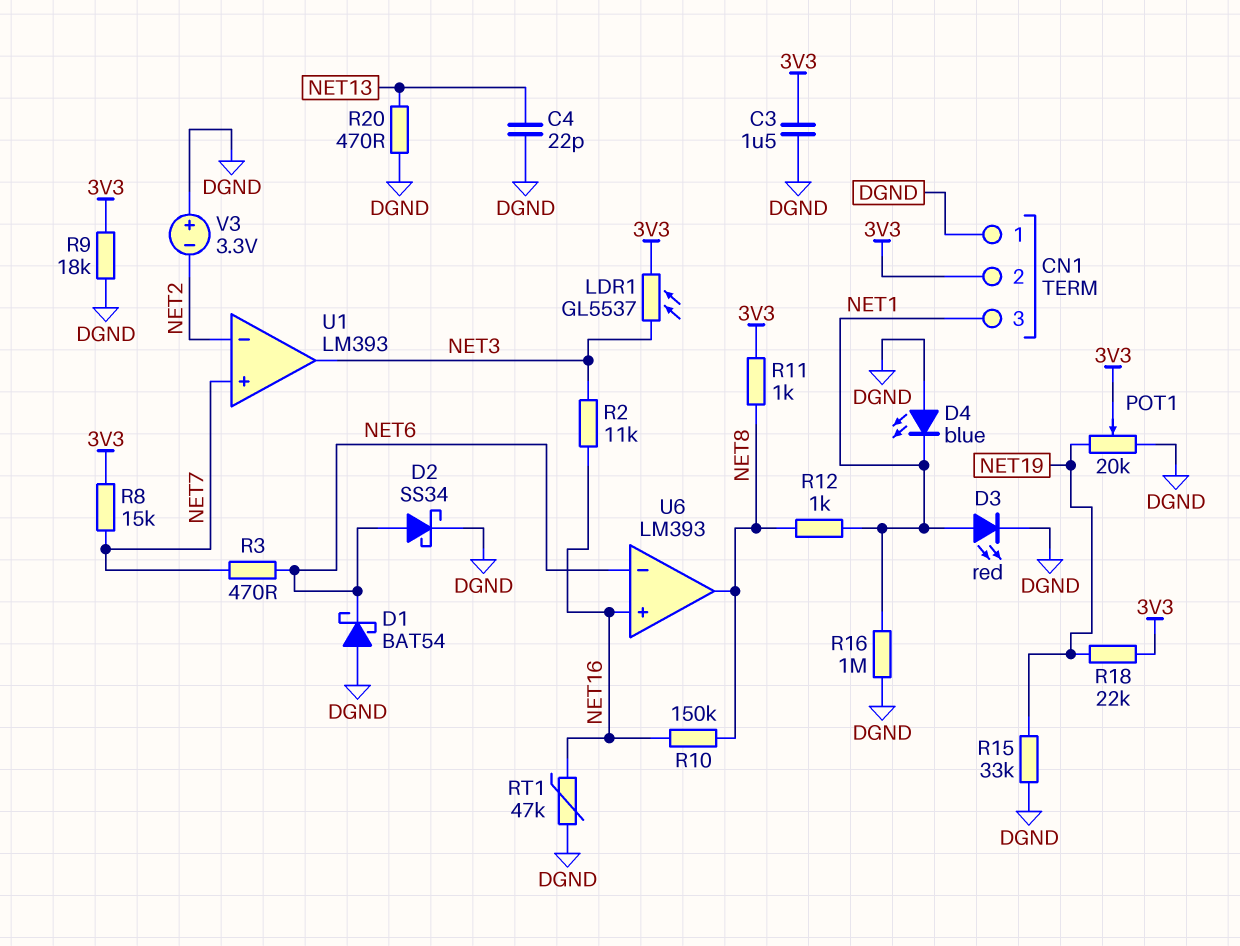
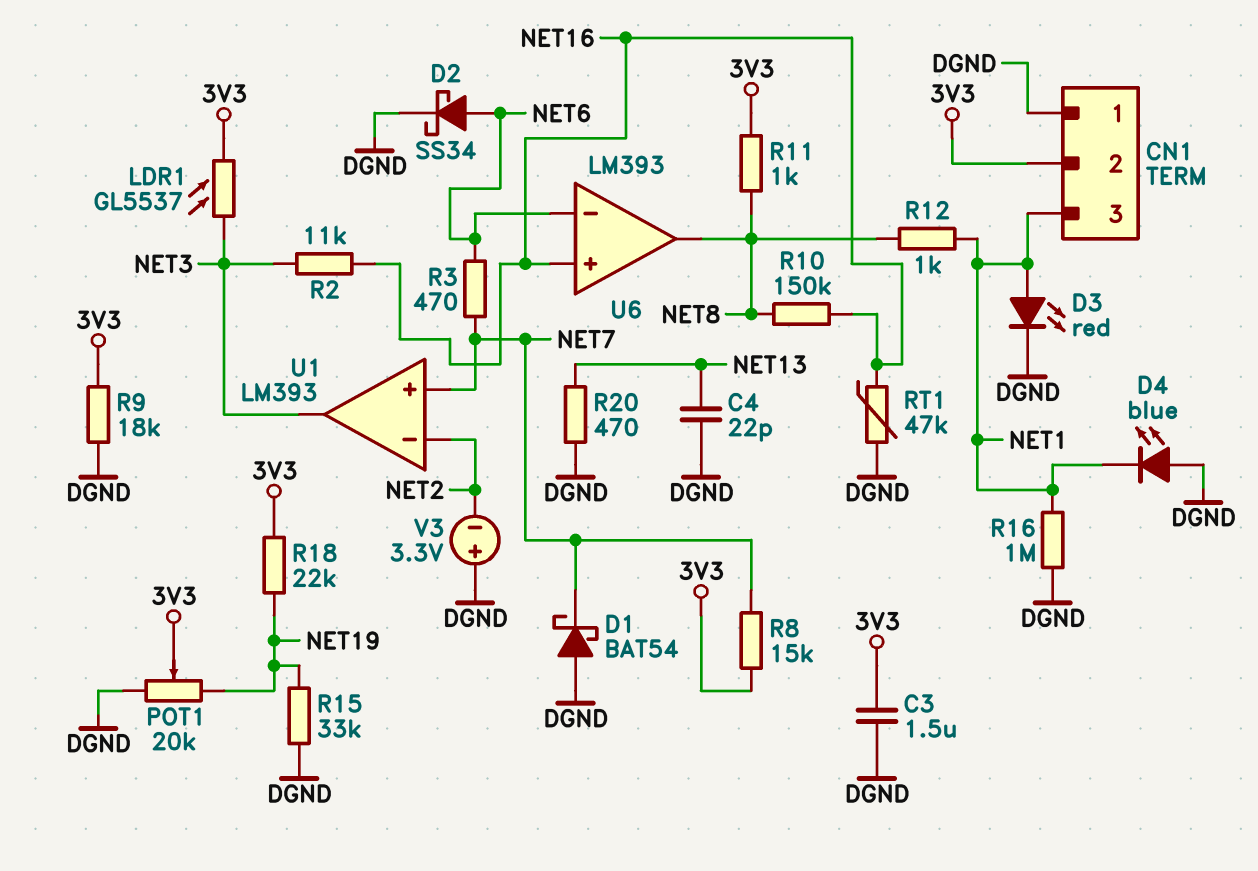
D1: schottky BAT54 (A DGND, K NET6) -> schottky BAT54 (A DGND, K NET7)

